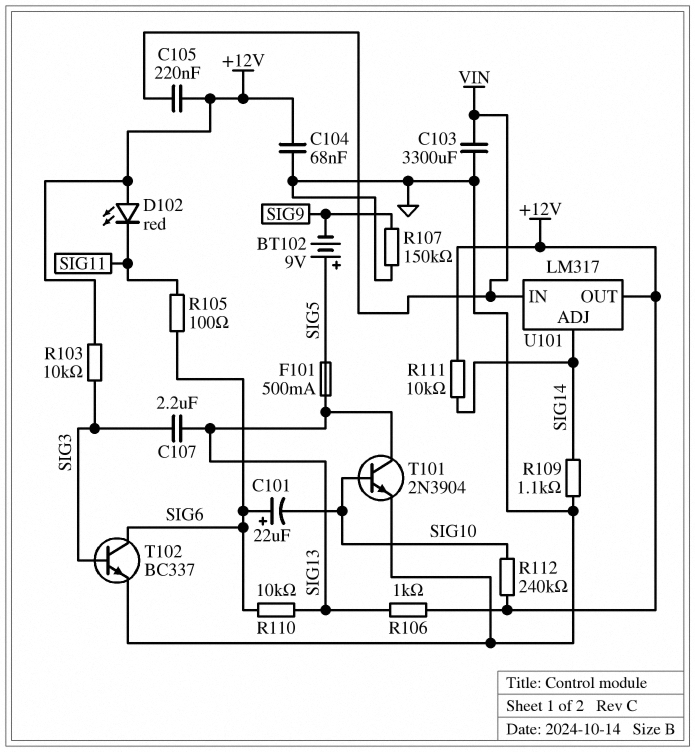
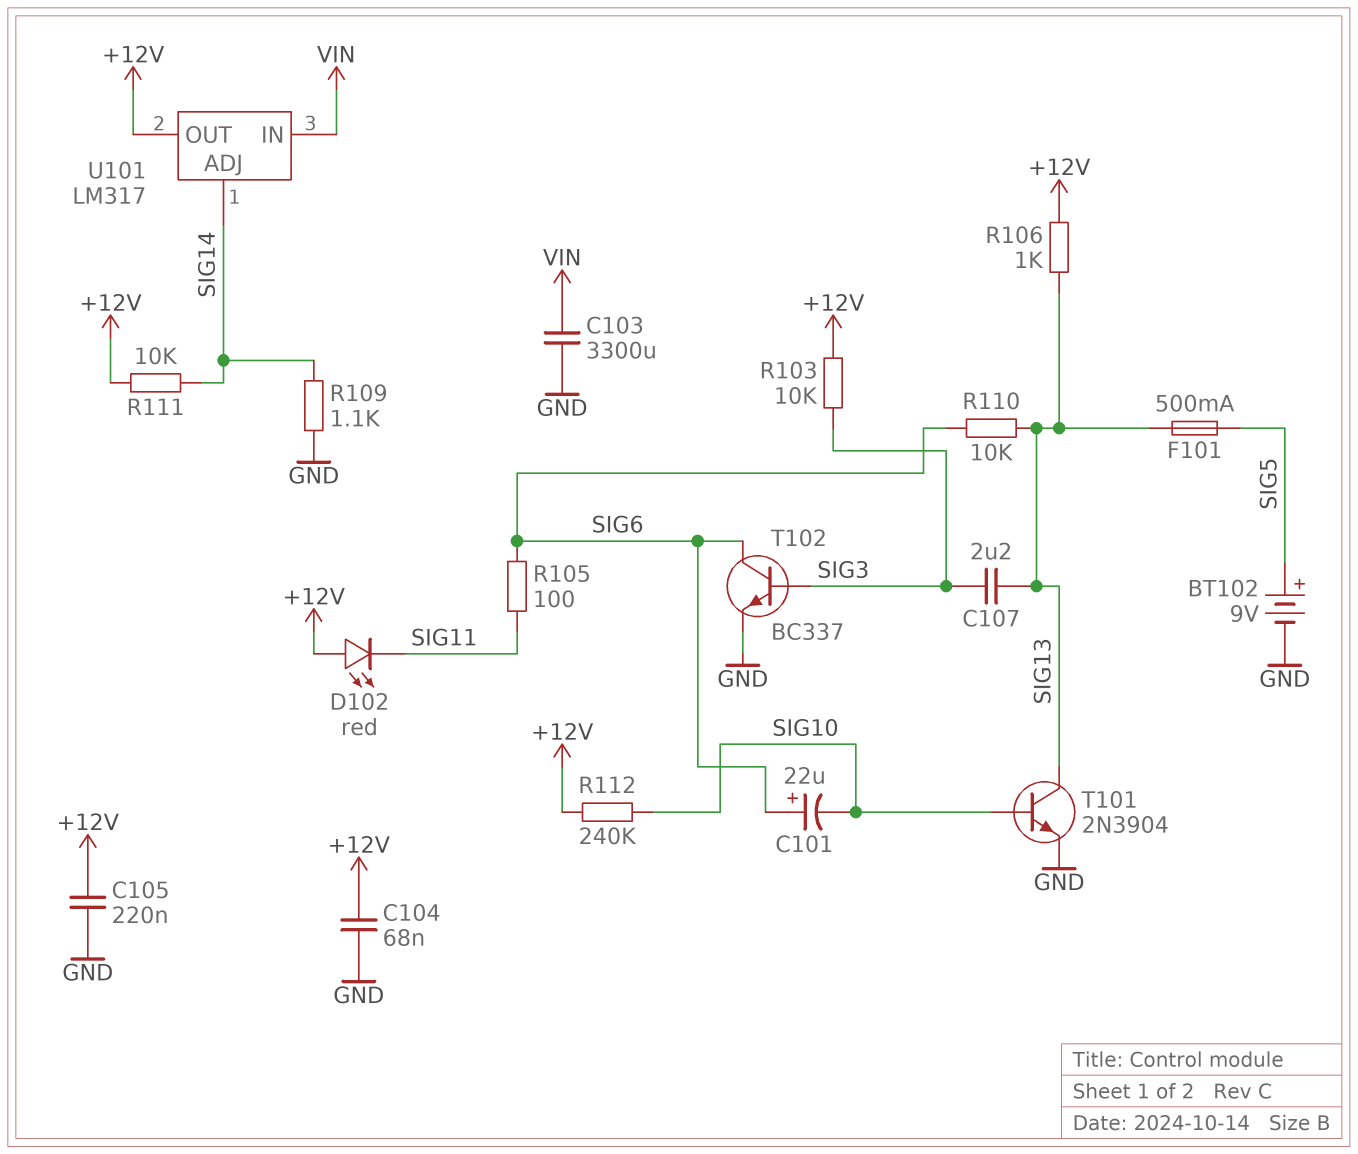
BT102: 9V (plus SIG5, minus SIG9) -> 9V (plus SIG5, minus GND)
C105: 220nF (+12V, VIN) -> 220nF (+12V, GND)
R107: 150k (GND, SIG9) -> none

